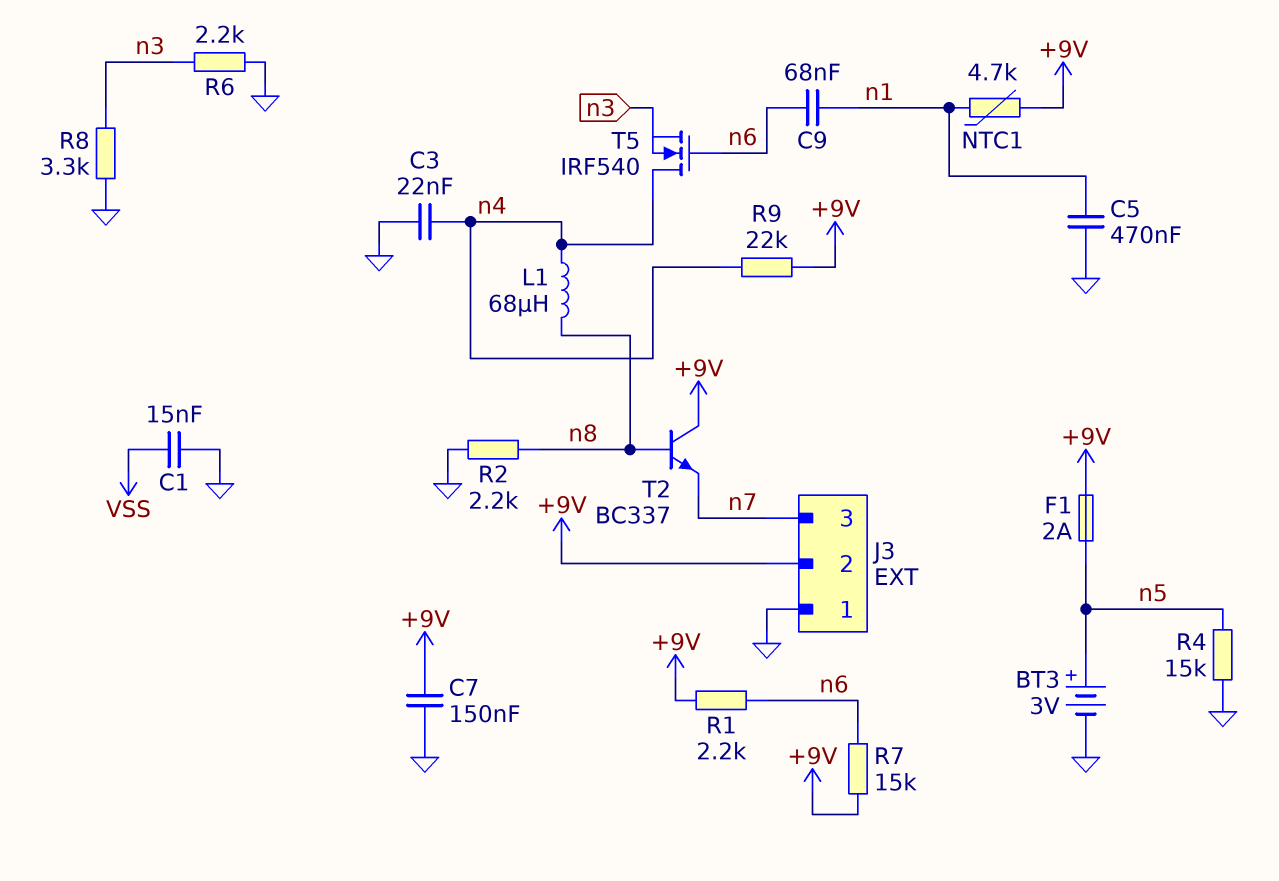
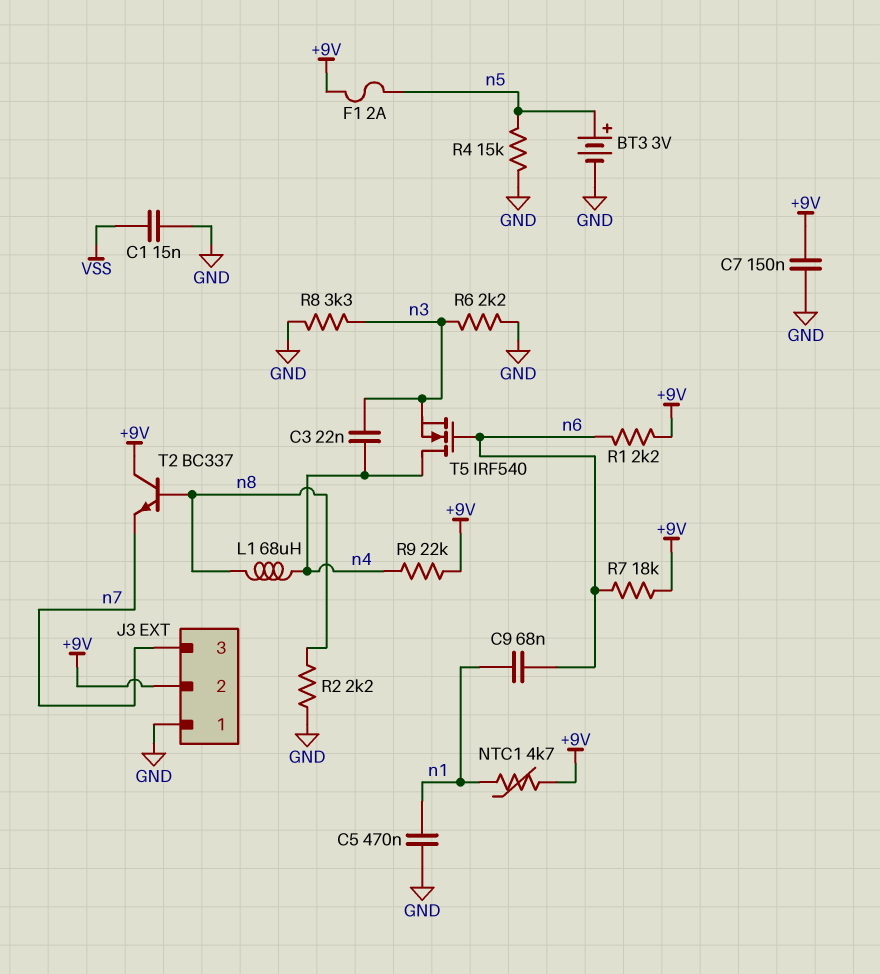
C3: 22nF (GND, n4) -> 22nF (n3, n4)
R7: 15k (+9V, n6) -> 18k (+9V, n6)

